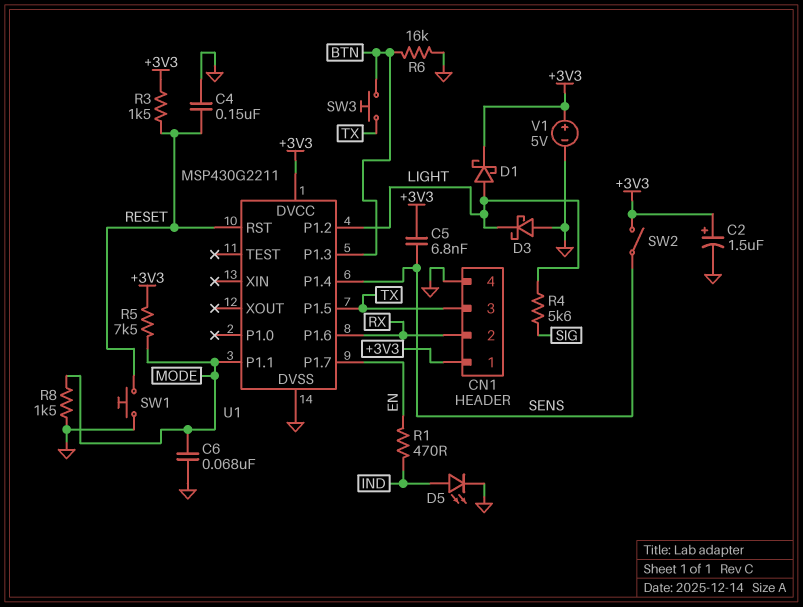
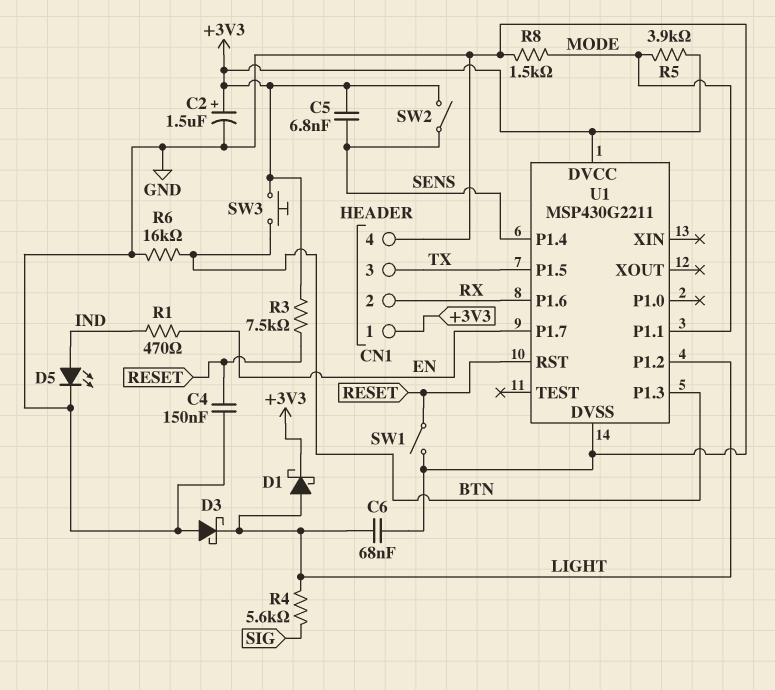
C6: 68nF (GND, MODE) -> 68nF (GND, LIGHT)
R3: 1.5k (+3V3, RESET) -> 7.5k (+3V3, RESET)
R5: 7.5k (+3V3, MODE) -> 3.9k (+3V3, MODE)
SW1: button (GND, RESET) -> switch (GND, RESET)
SW3: button (BTN, TX) -> button (+3V3, BTN)
V1: 5V (plus +3V3, minus GND) -> none

